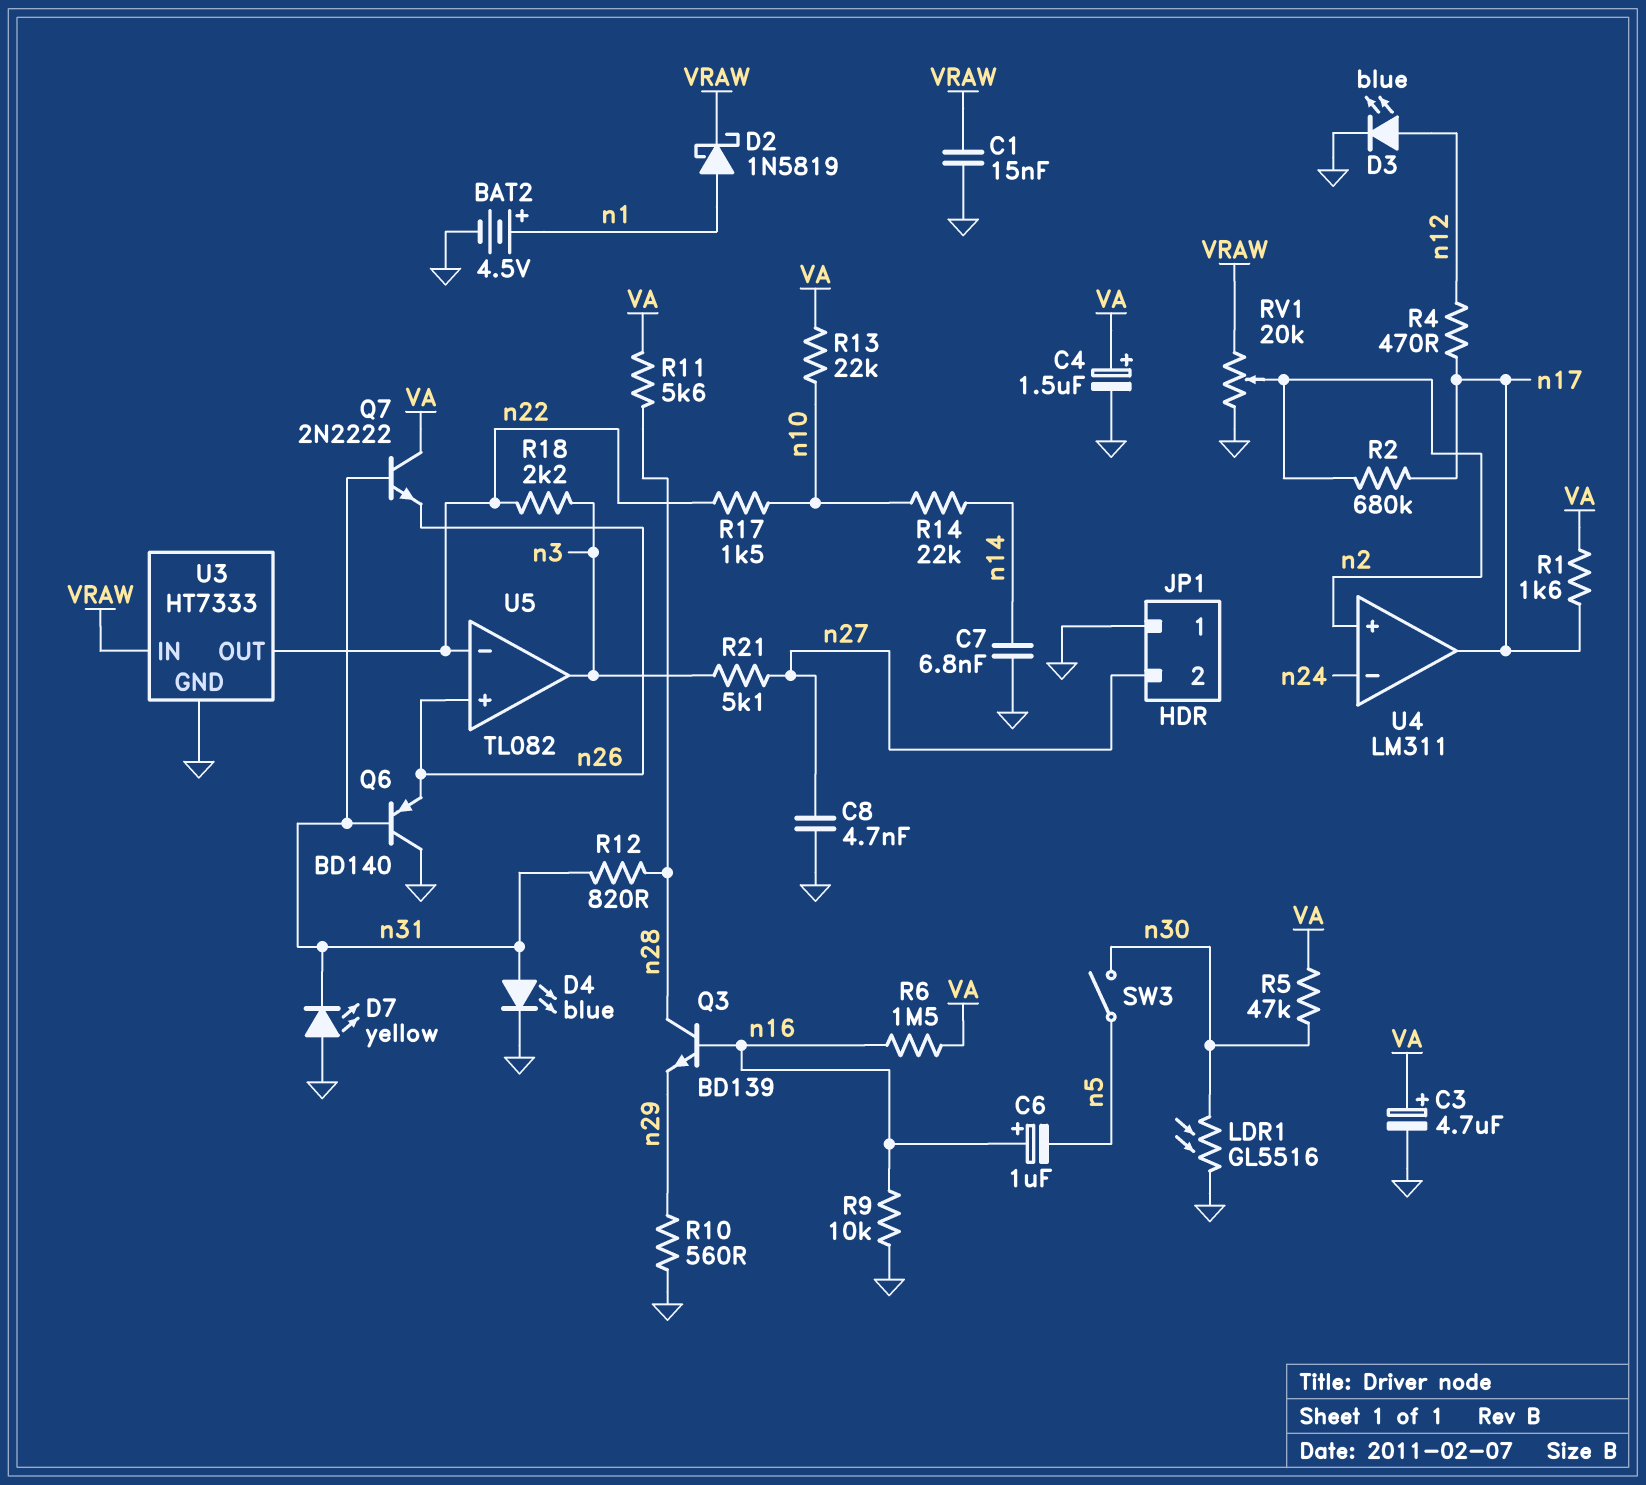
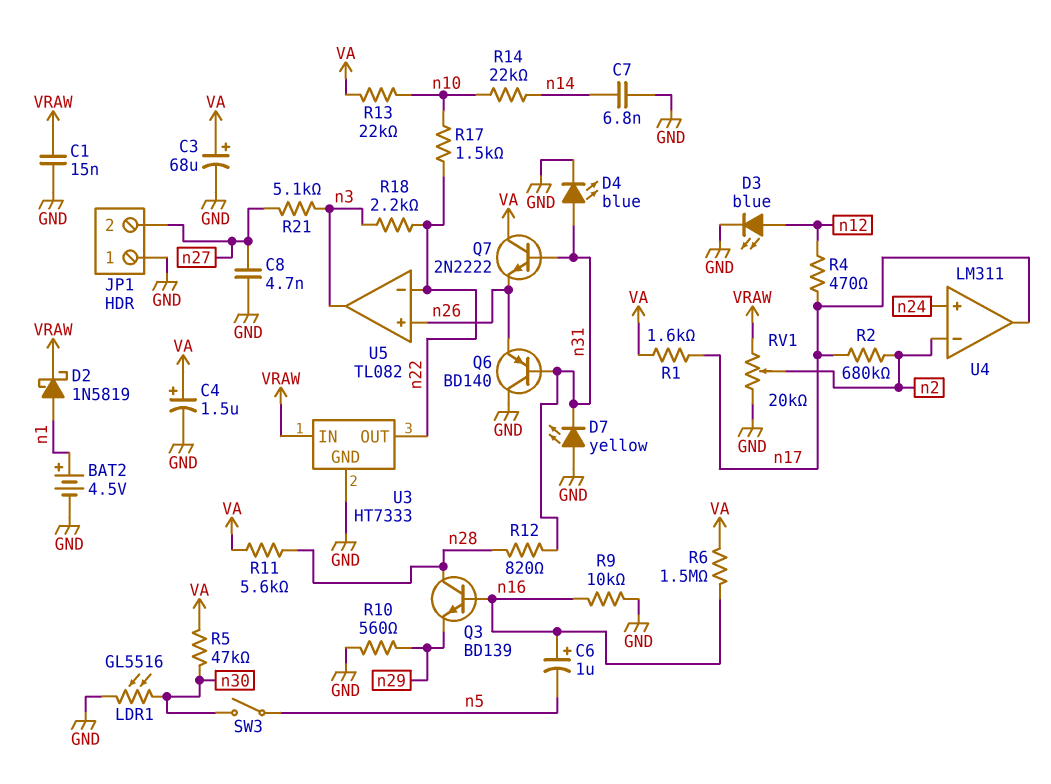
C3: 4.7uF (plus VA, minus GND) -> 68uF (plus VA, minus GND)
U4 pin in+: n2 -> n24
U4 pin in-: n24 -> n2

